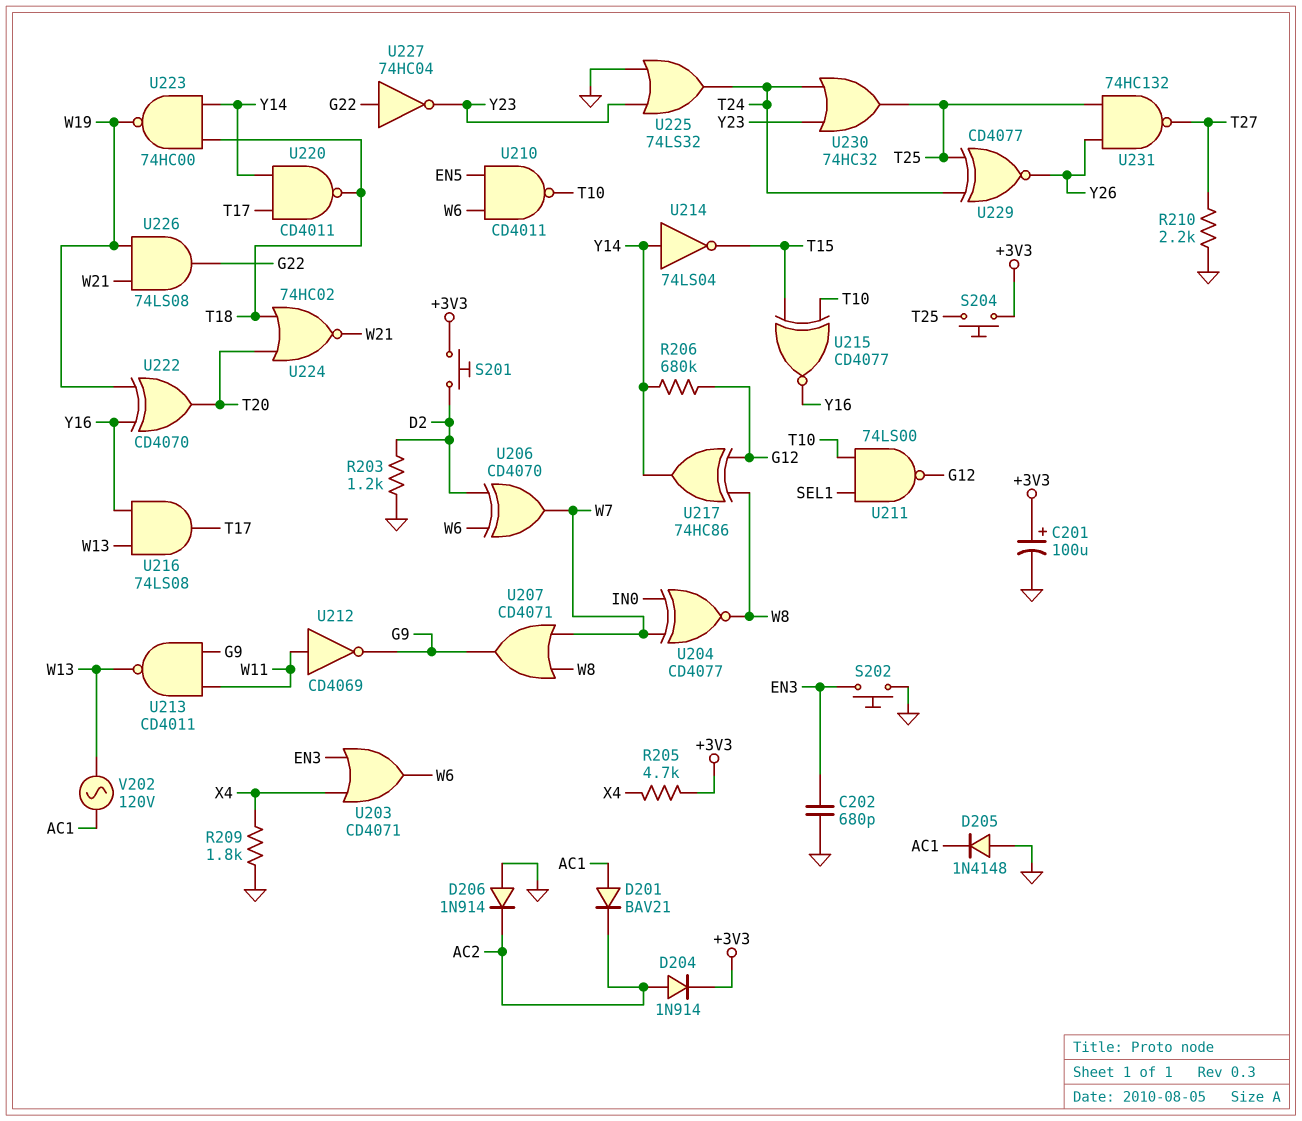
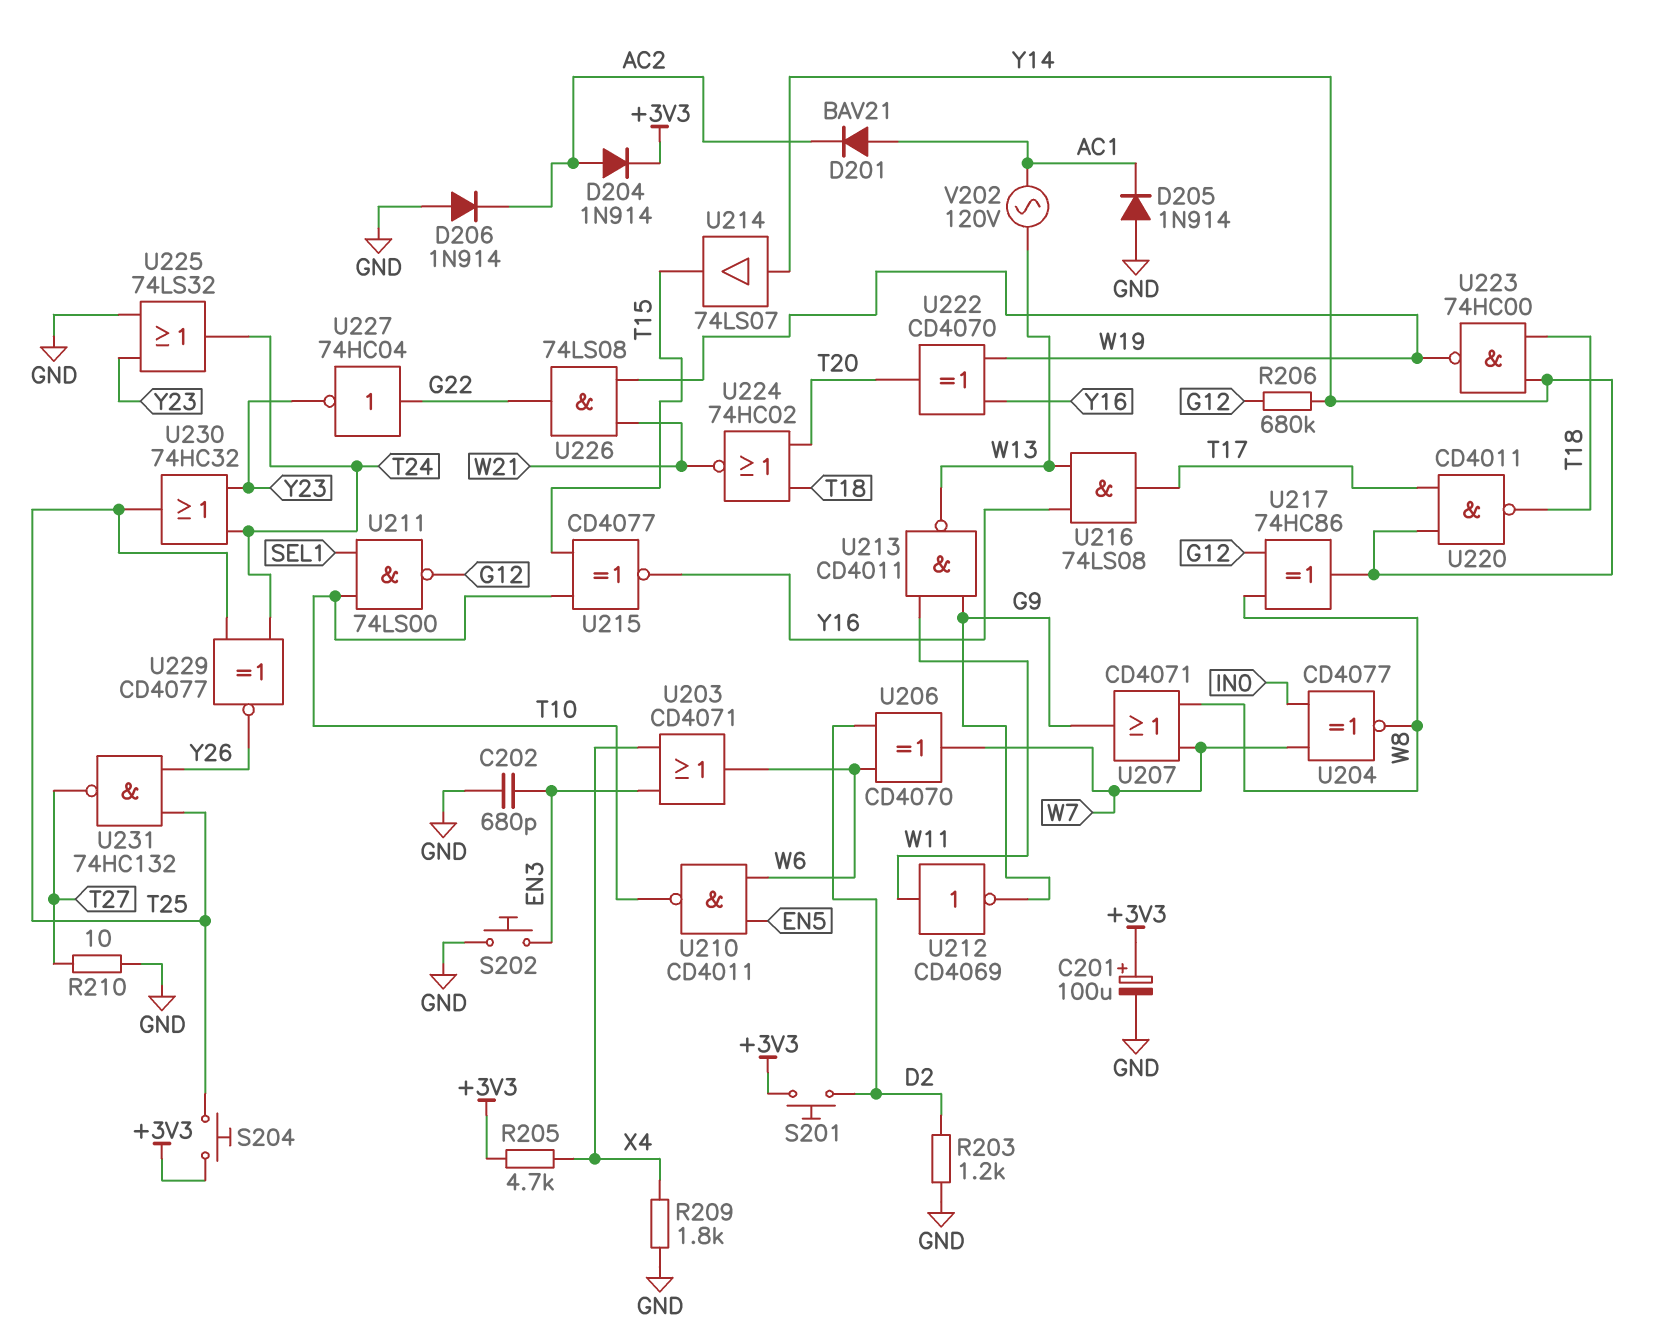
D205: diode 1N4148 (A GND, K AC1) -> diode 1N914 (A GND, K AC1)
R210: 2.2k (GND, T27) -> 10 (GND, T27)
U214: NOT 74LS04 (in Y14, out T15) -> buffer 74LS07 (in Y14, out T15)

